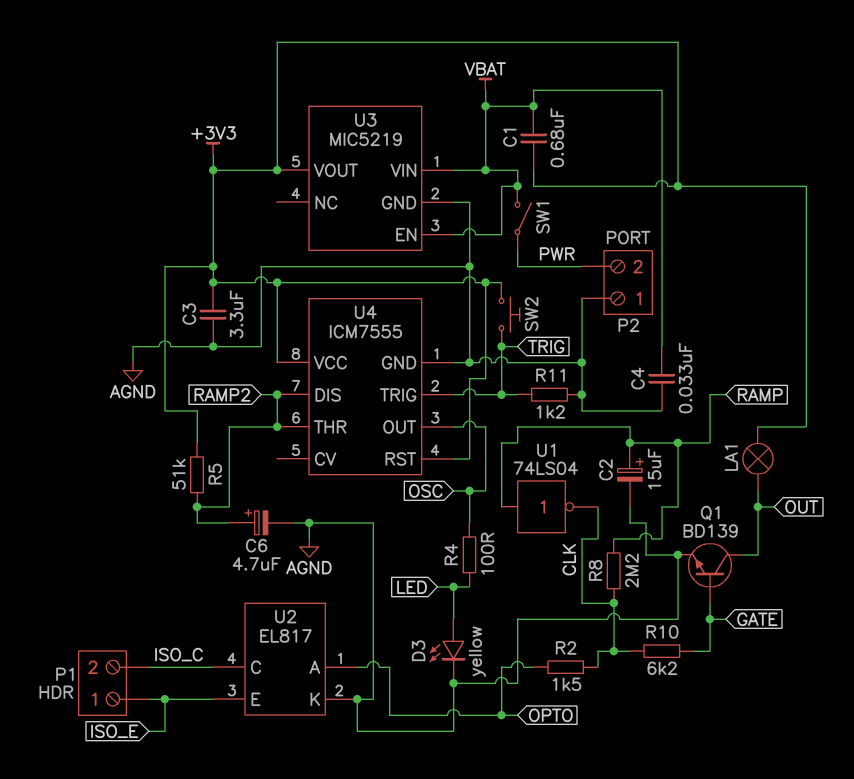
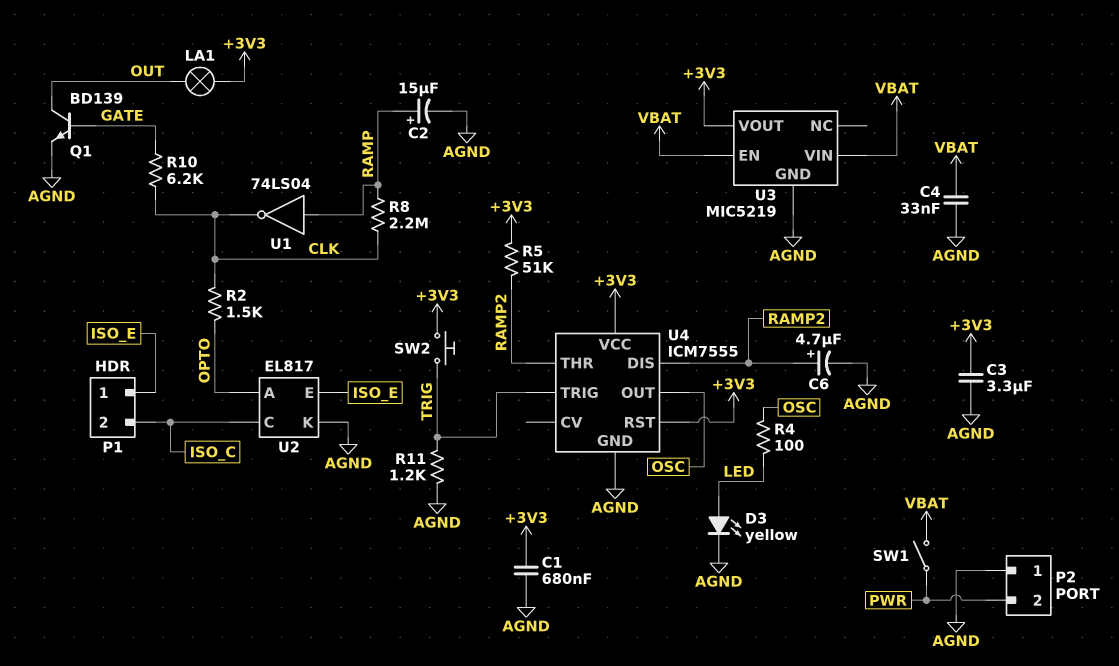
C1: 680nF (+3V3, VBAT) -> 680nF (+3V3, AGND)

